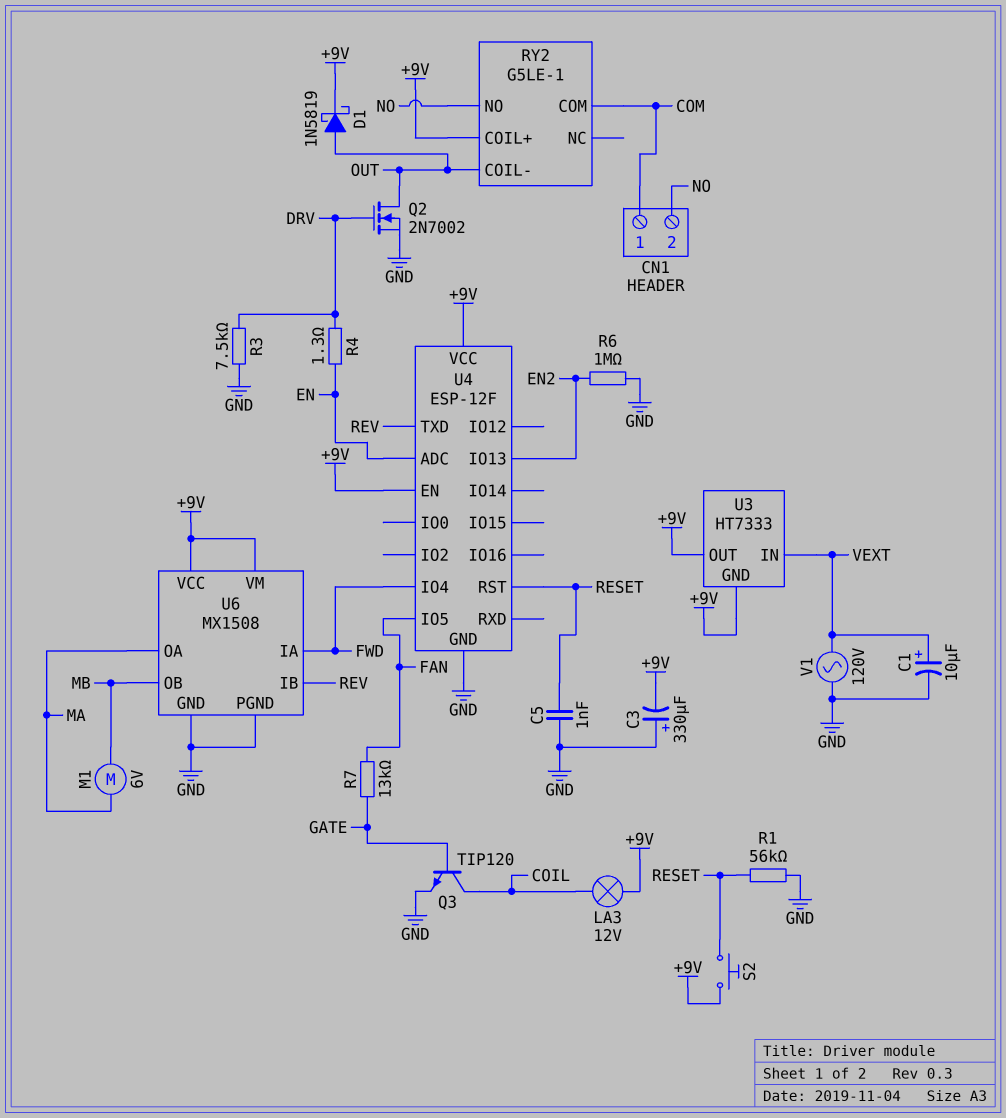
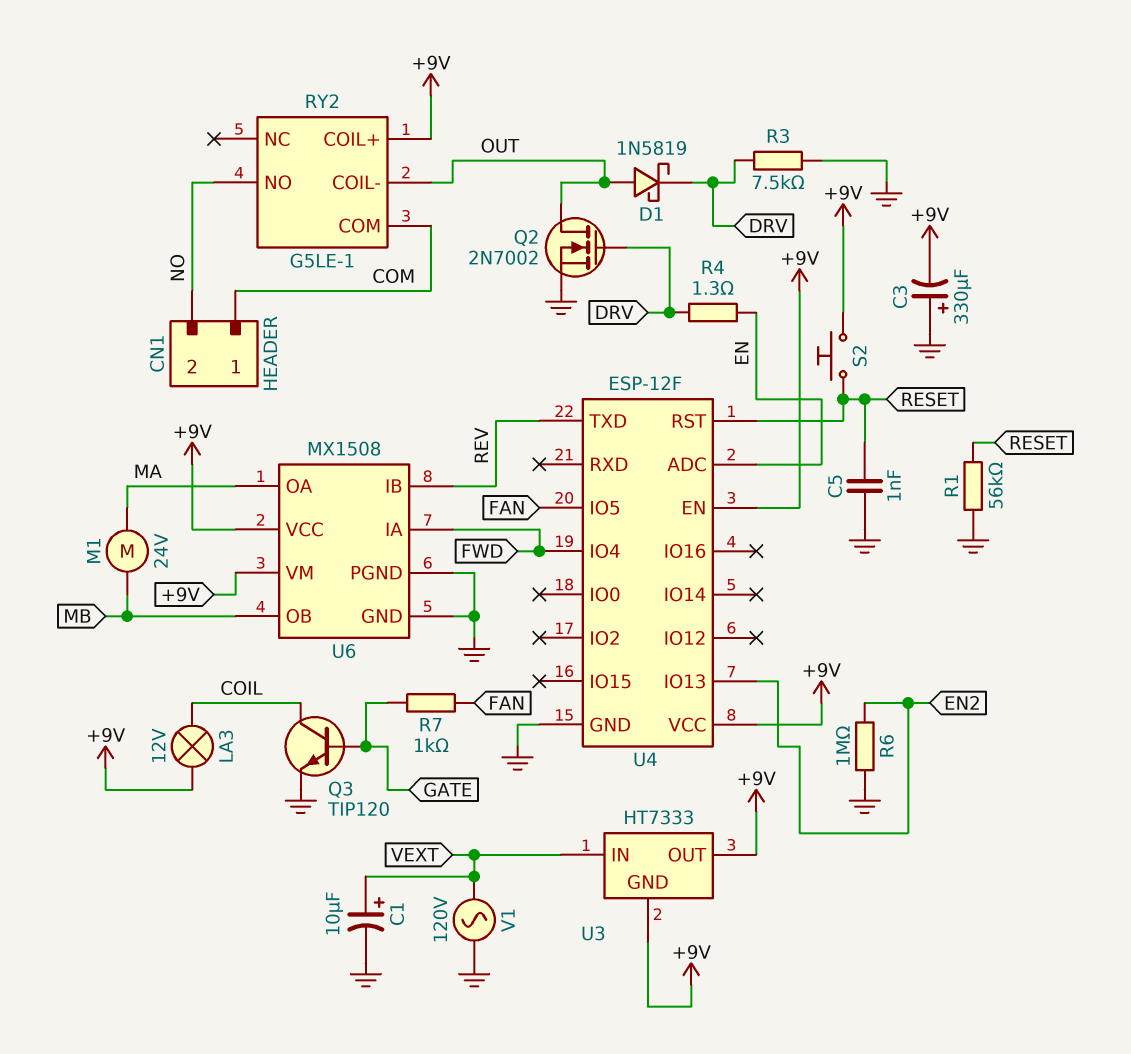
D1: schottky 1N5819 (A OUT, K +9V) -> schottky 1N5819 (A OUT, K DRV)
M1: motor 6V (MA, MB) -> motor 24V (MA, MB)
R7: 13k (FAN, GATE) -> 1k (FAN, GATE)

